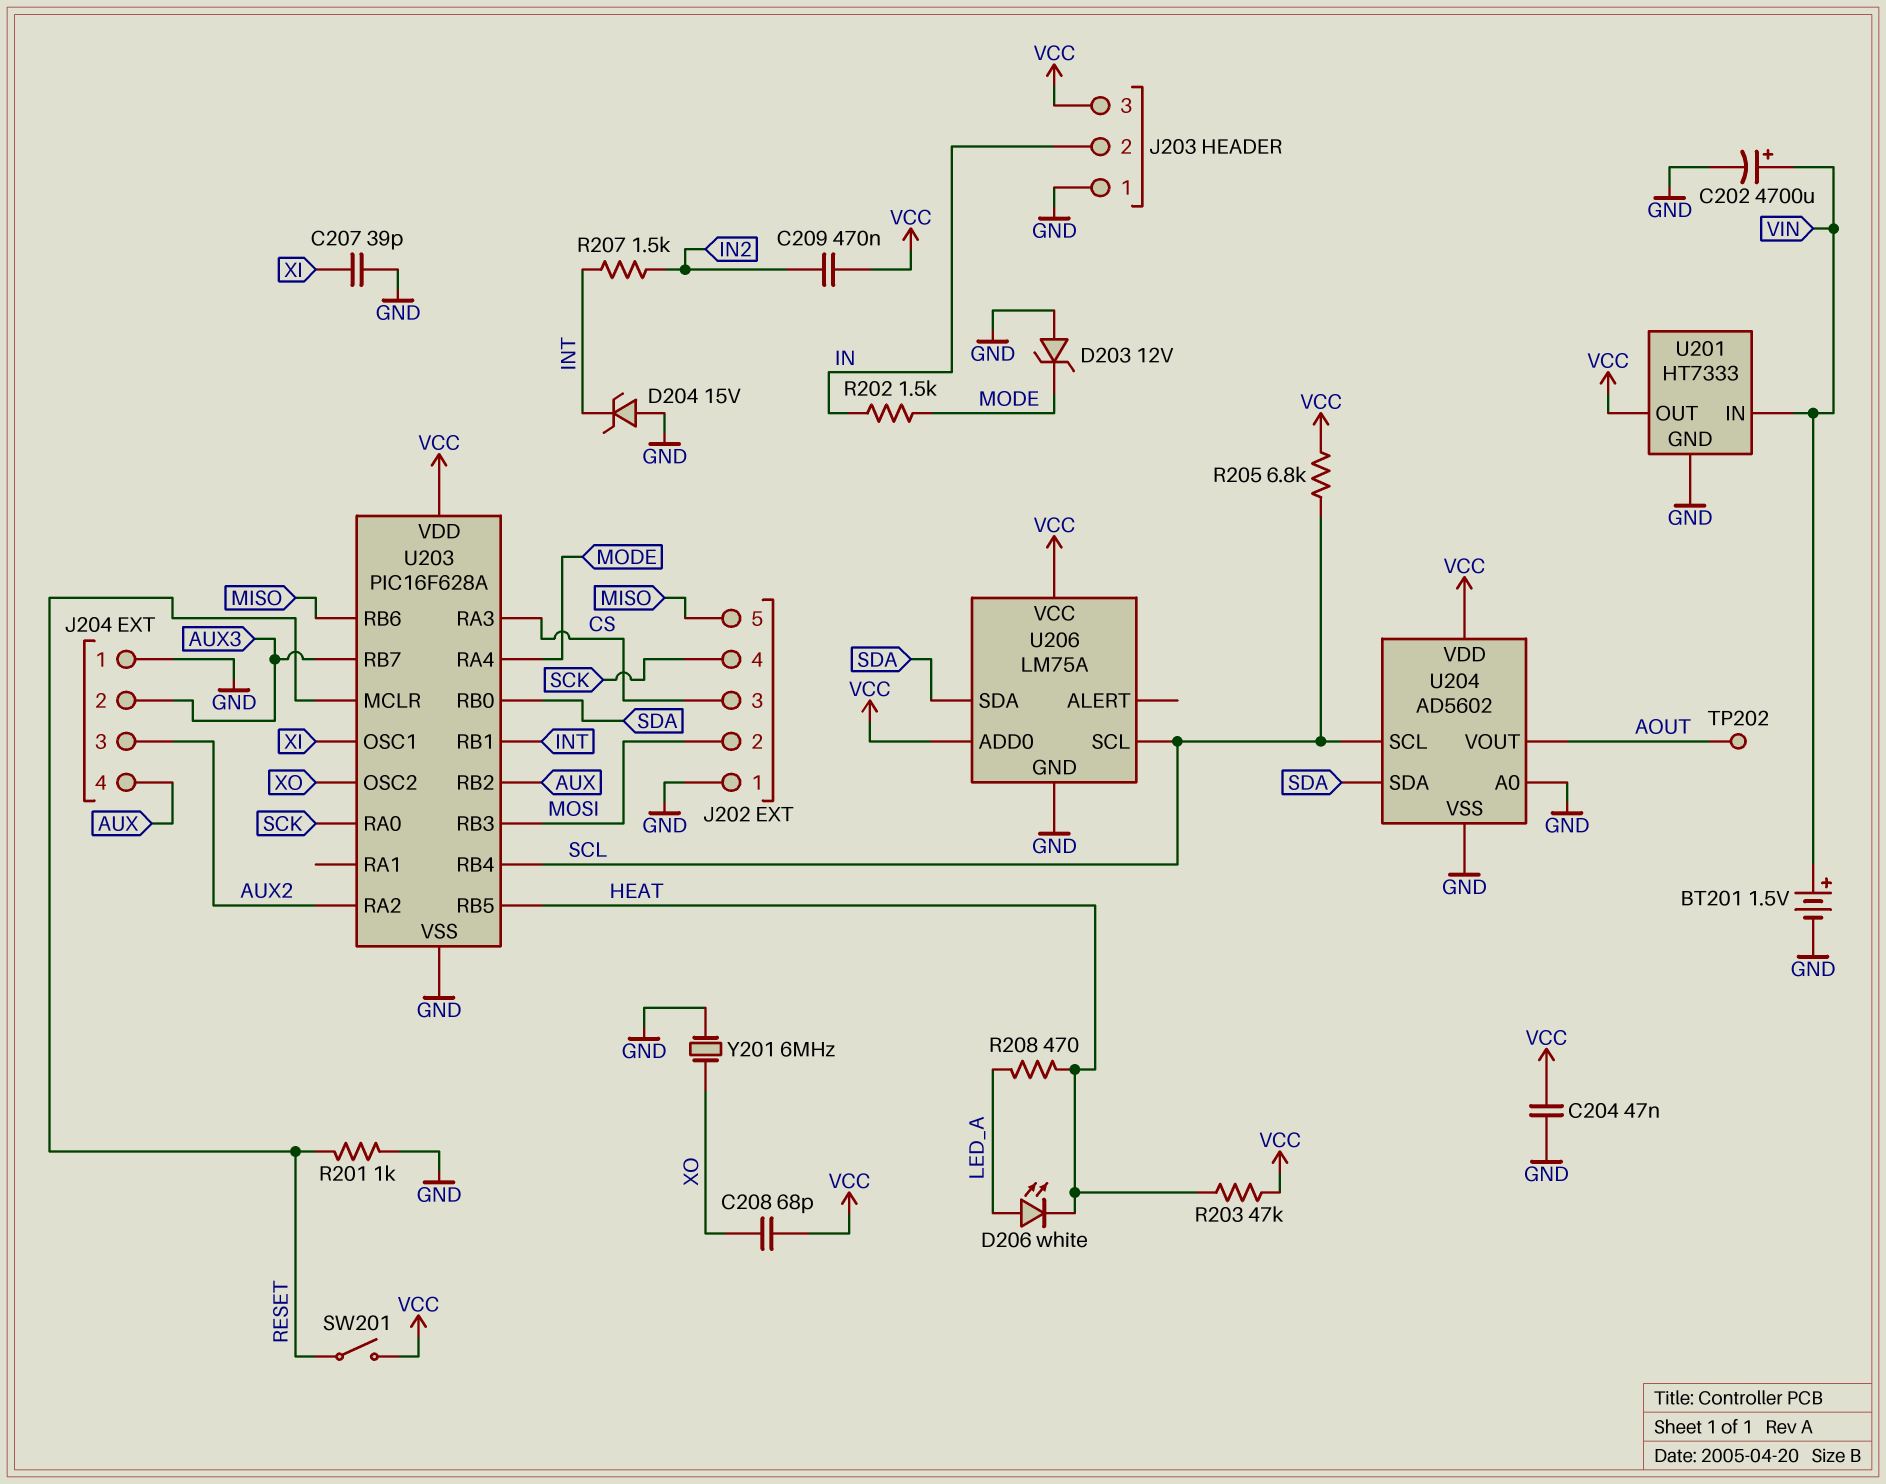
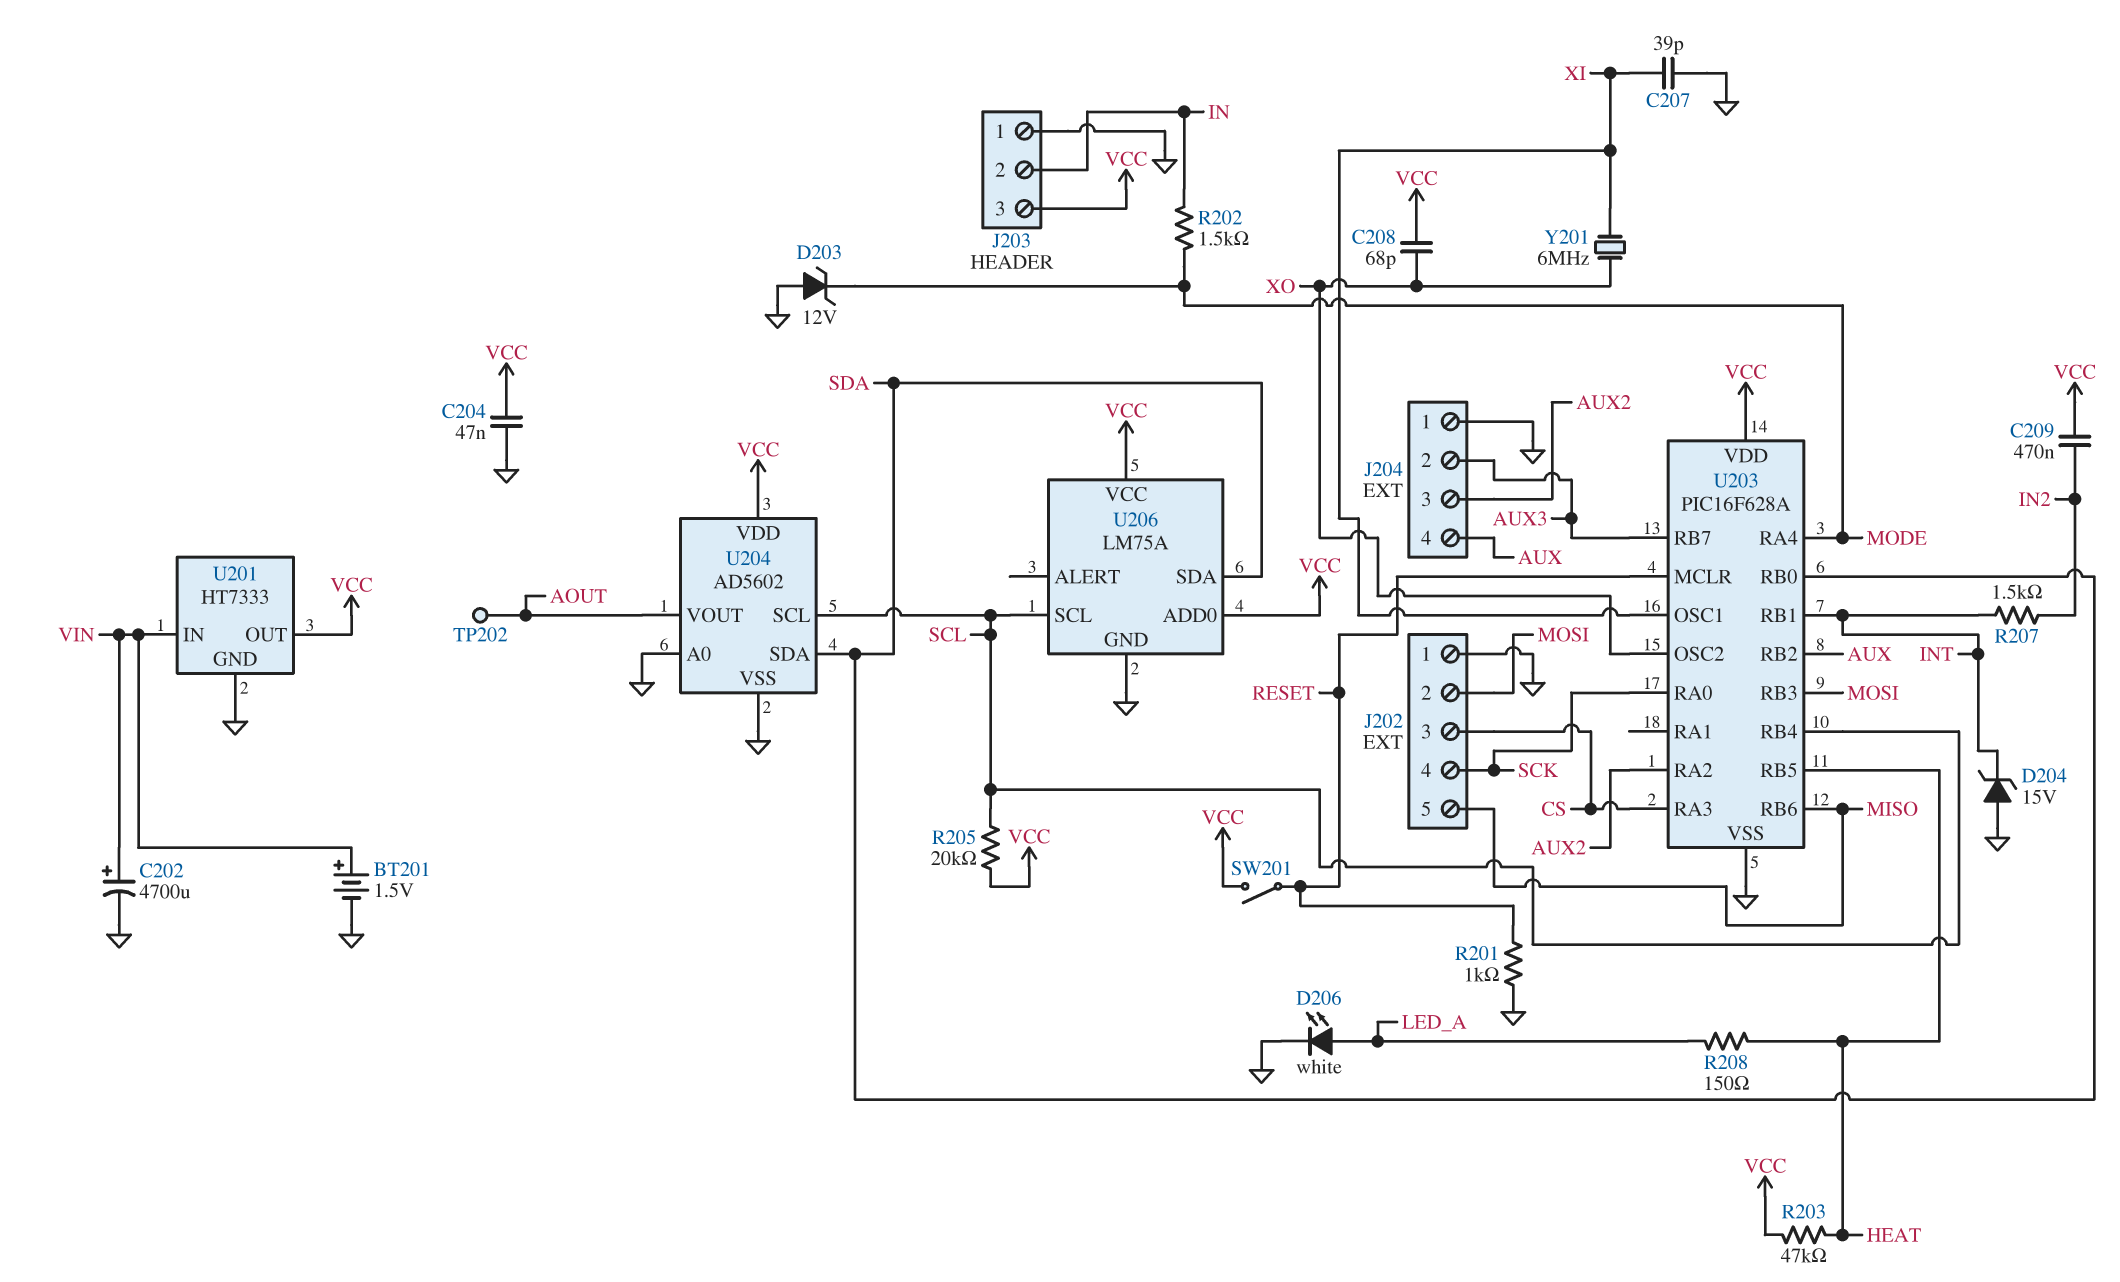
D206: LED white (A LED_A, K HEAT) -> LED white (A LED_A, K GND)
R205: 6.8k (SCL, VCC) -> 20k (SCL, VCC)
R208: 470 (HEAT, LED_A) -> 150 (HEAT, LED_A)
Y201: 6MHz (GND, XO) -> 6MHz (XI, XO)

